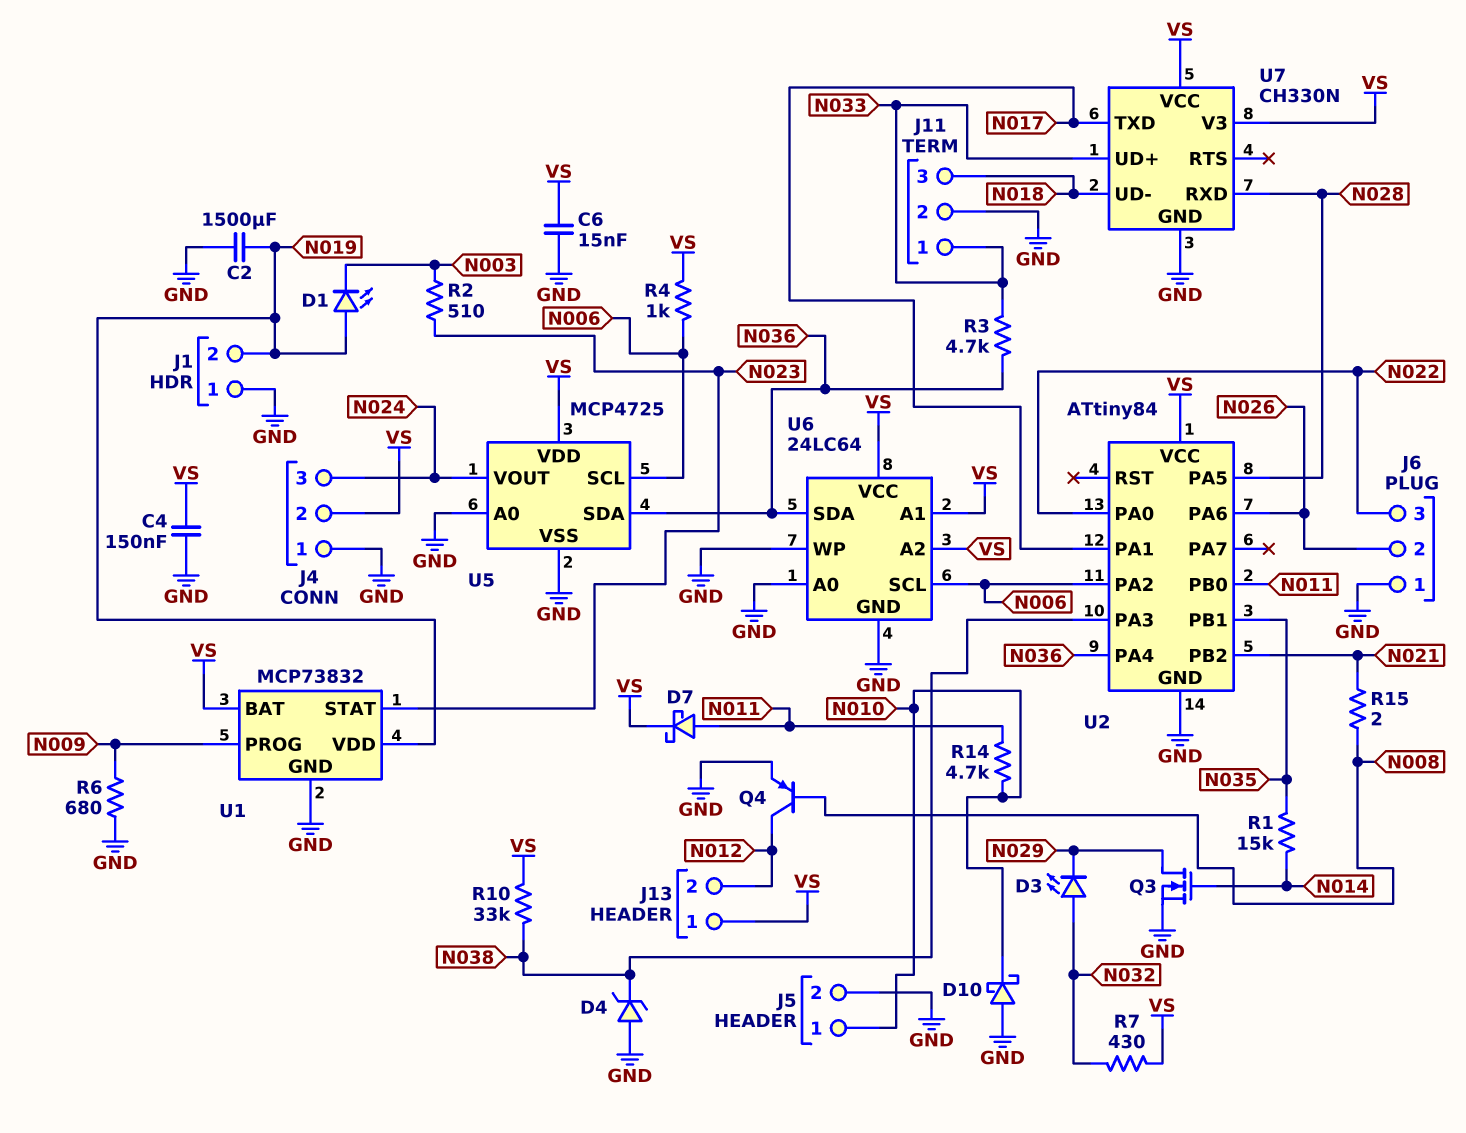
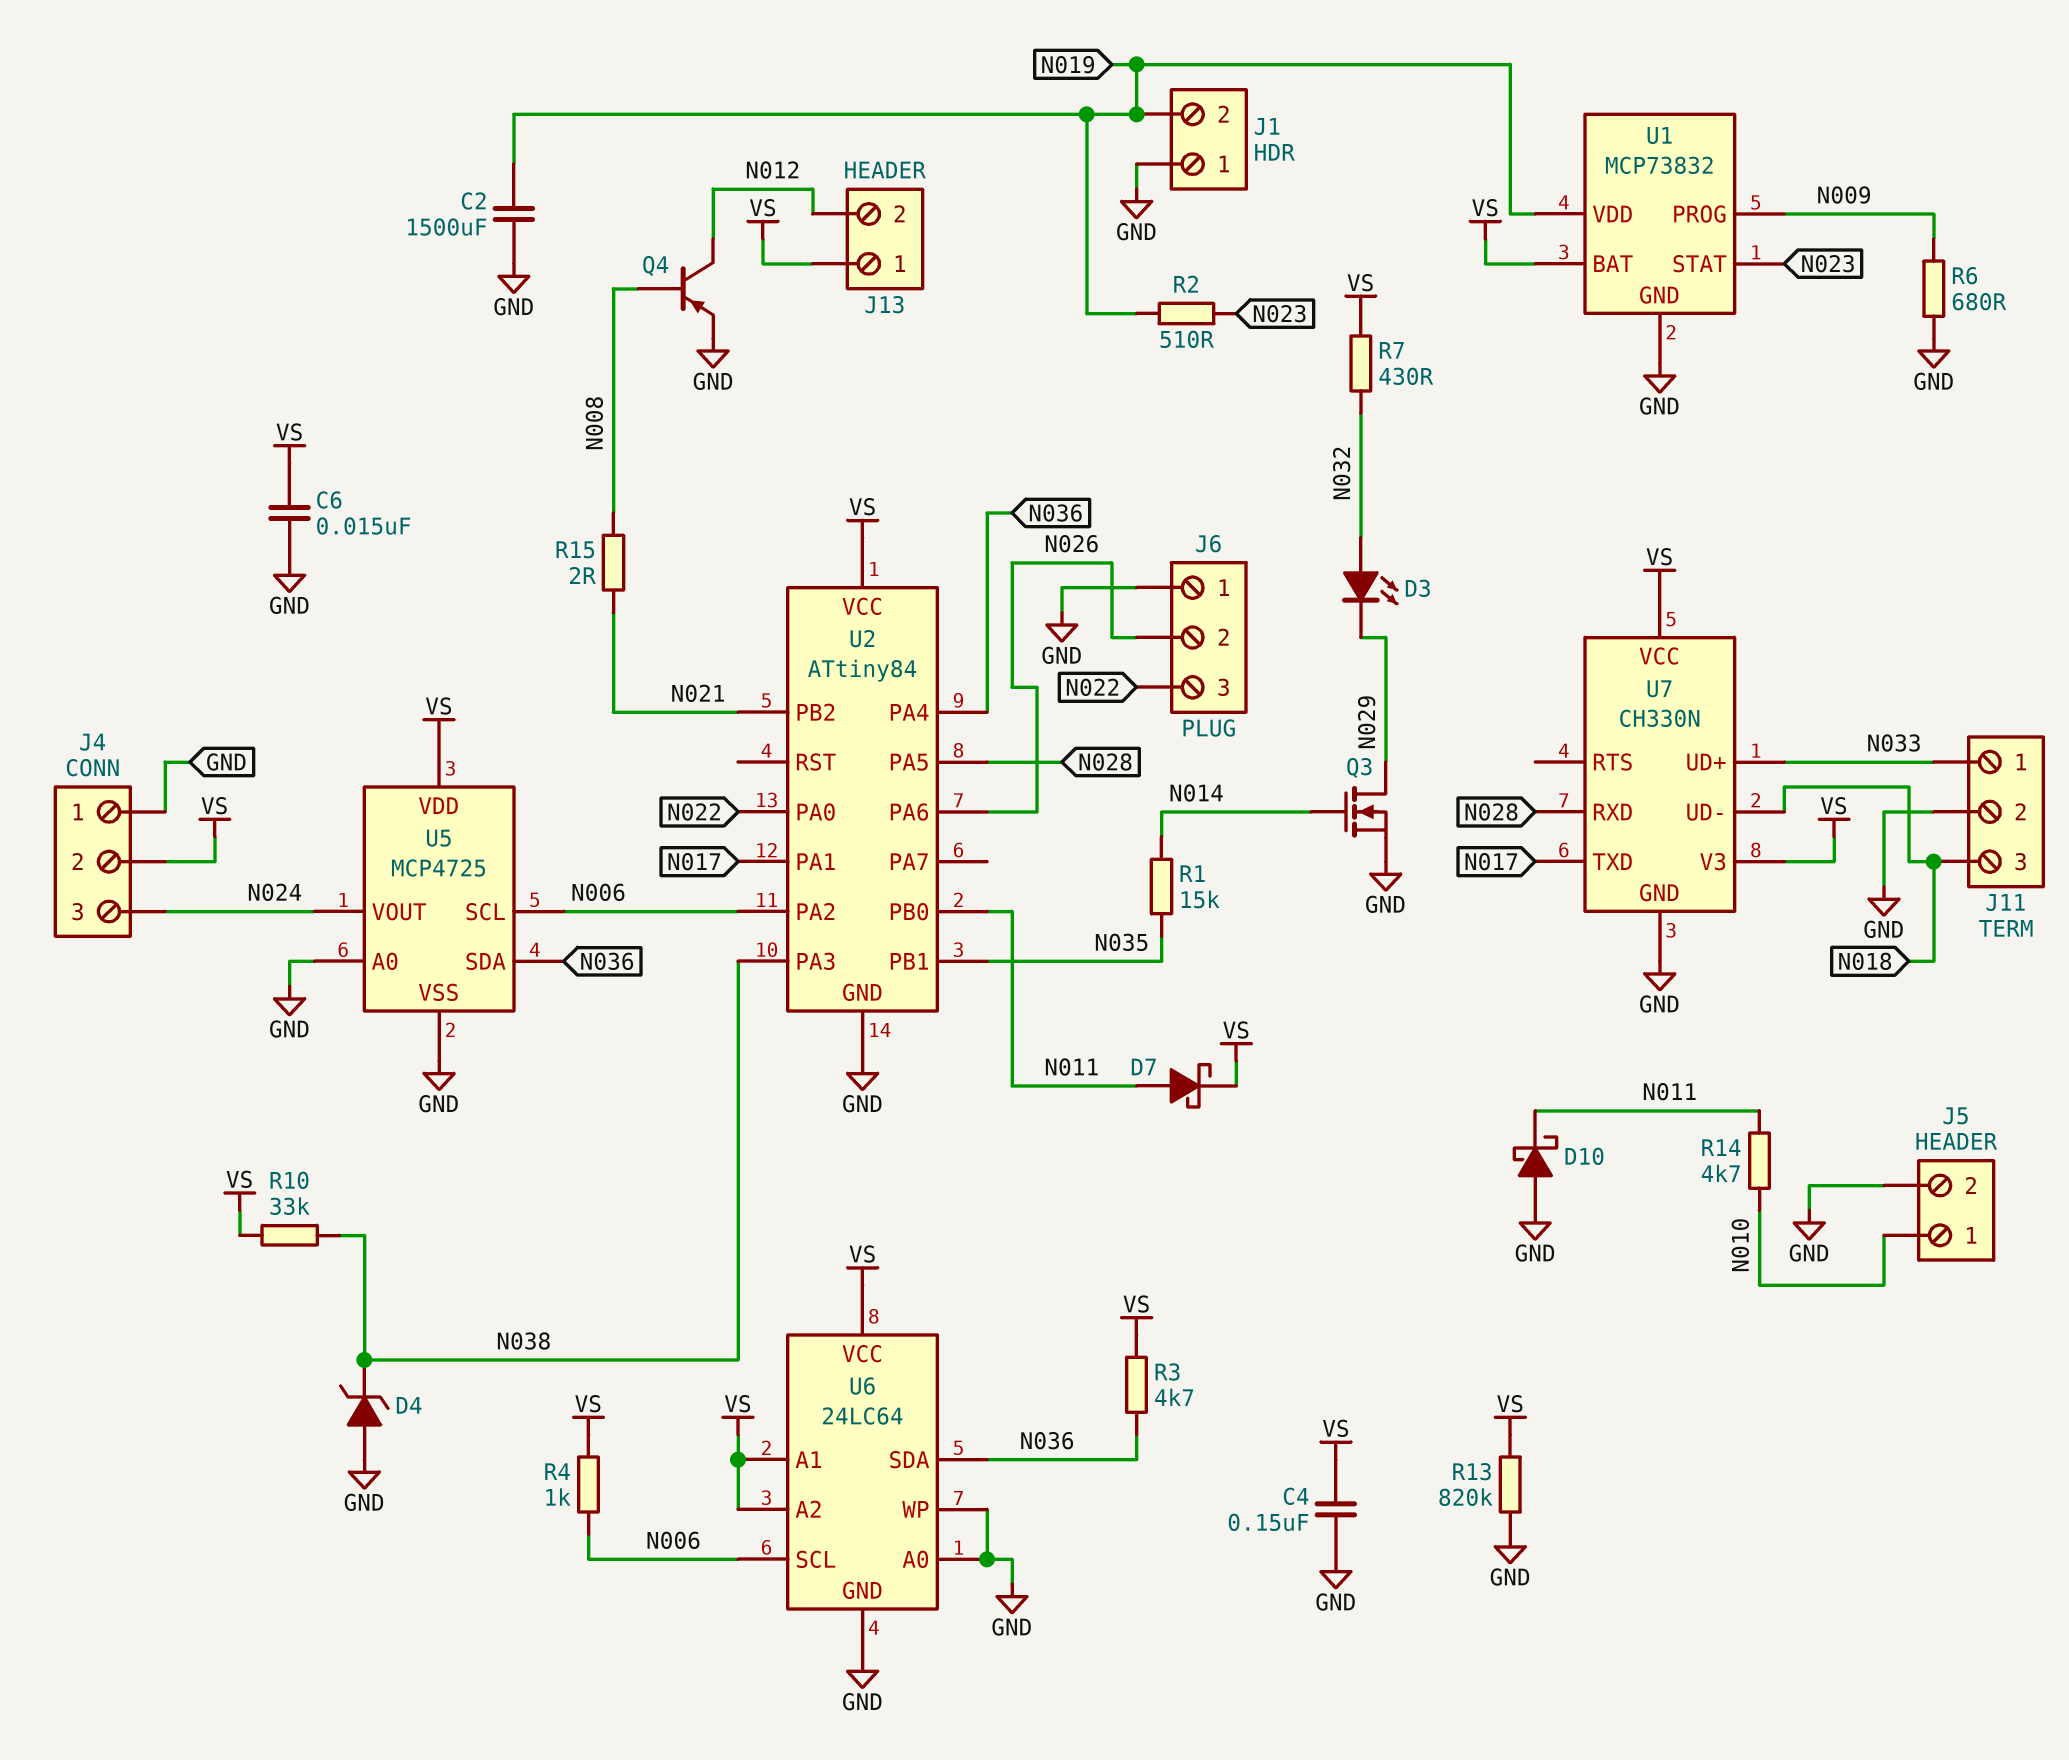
D1: LED (A N019, K N003) -> none
D10: schottky (A GND, K N010) -> schottky (A GND, K N011)
R2: 510 (N003, N023) -> 510 (N019, N023)
R3: 4.7k (N033, N036) -> 4.7k (N036, VS)
R13: none -> 820k (GND, VS)

